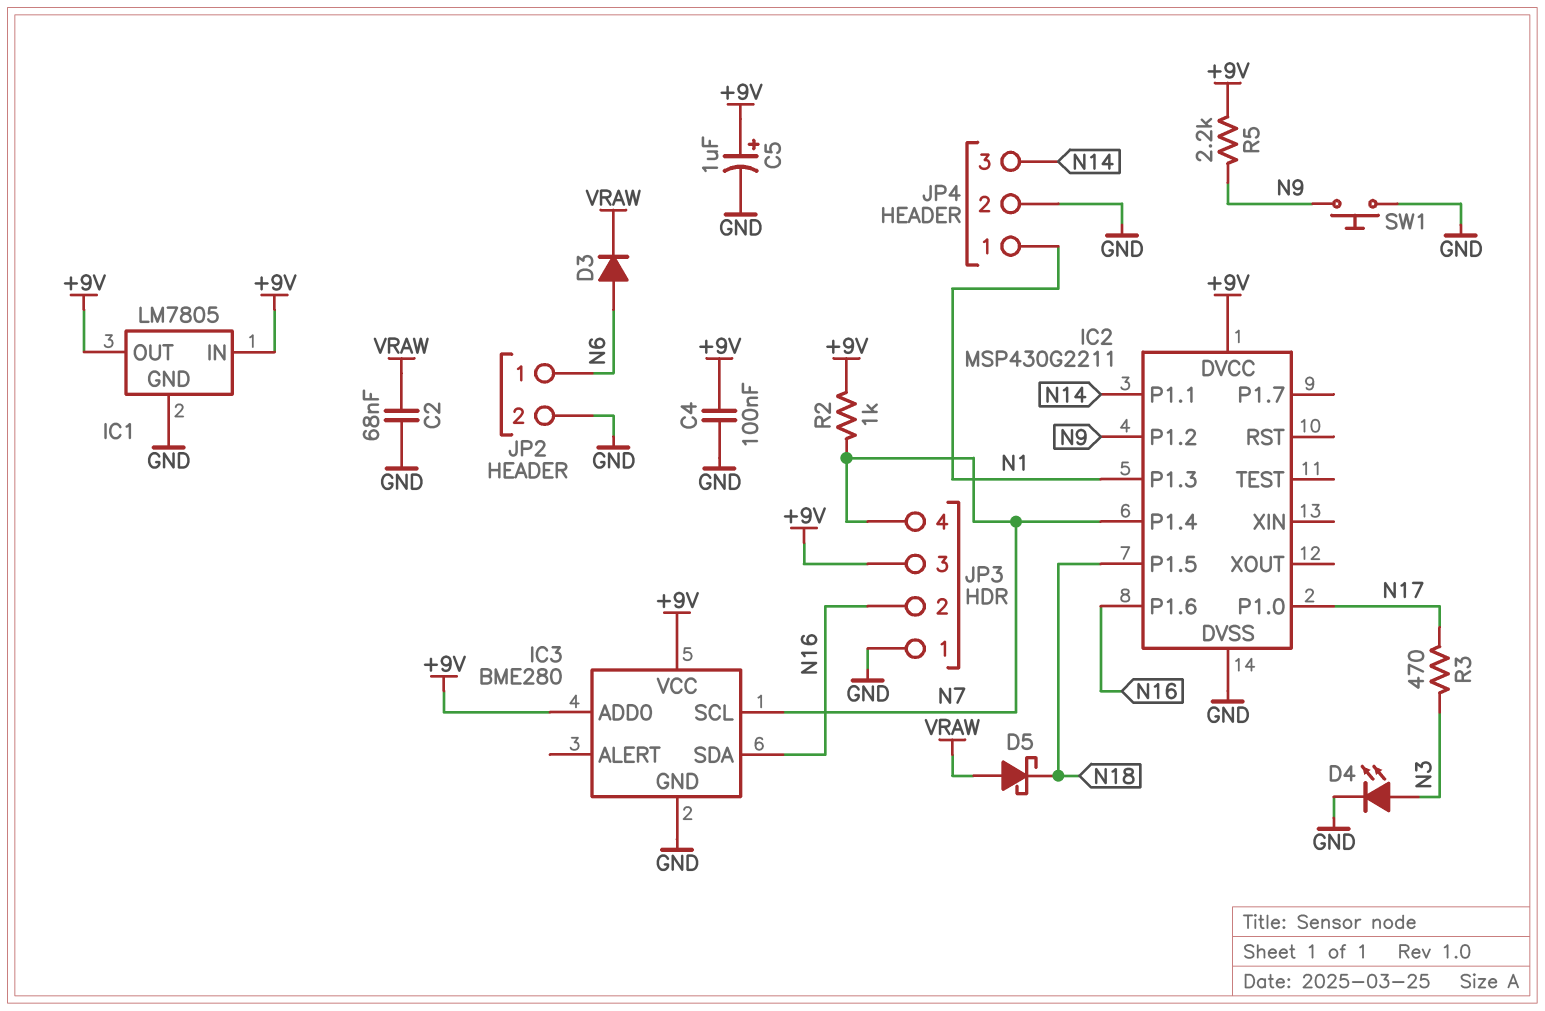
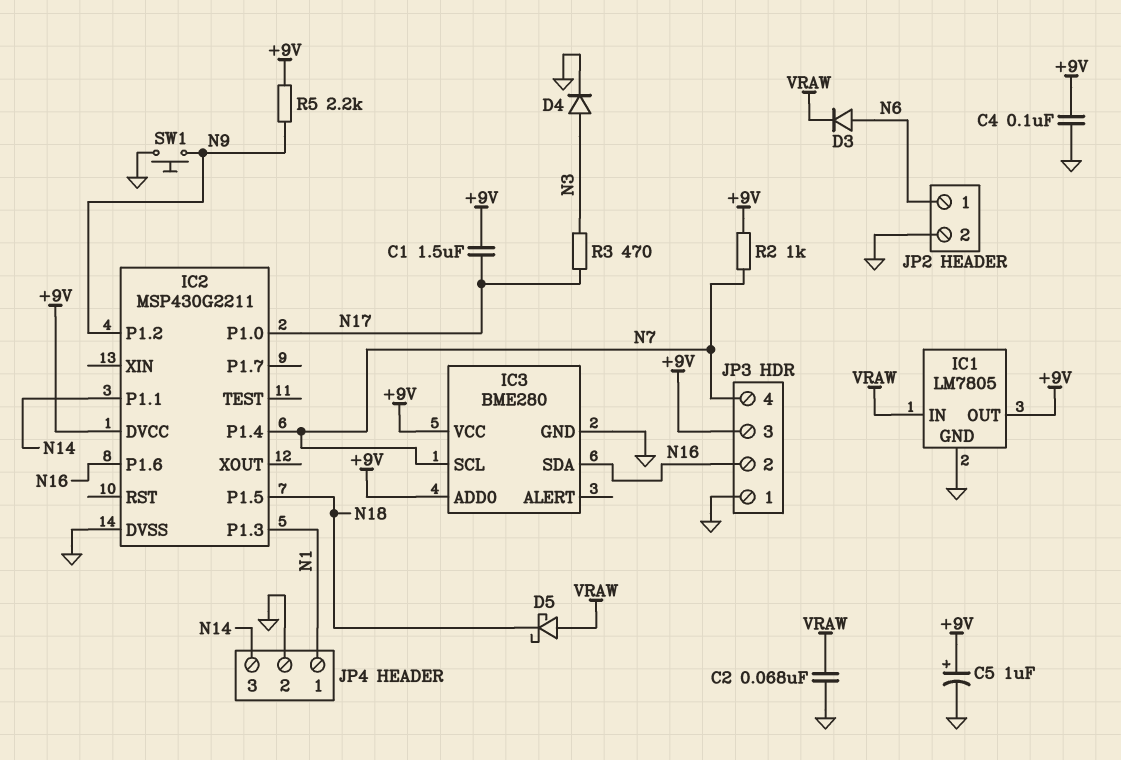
C1: none -> 1.5uF (+9V, N17)
D4: LED (A N3, K GND) -> diode (A N3, K GND)
IC1 pin IN: +9V -> VRAW

